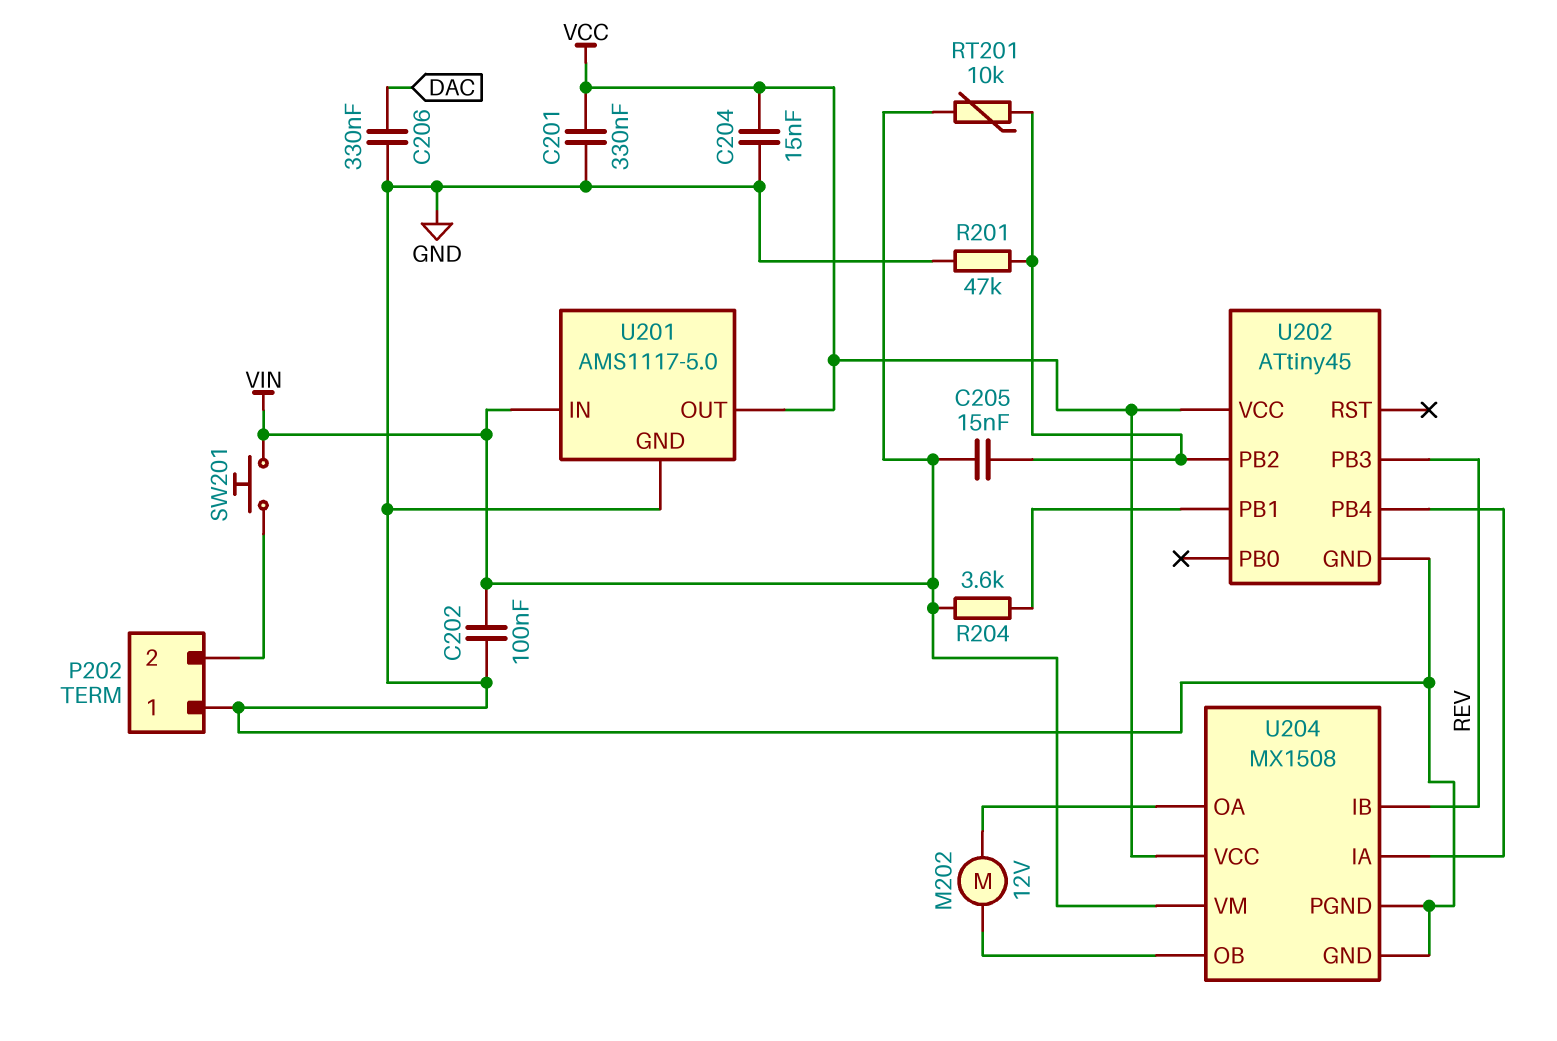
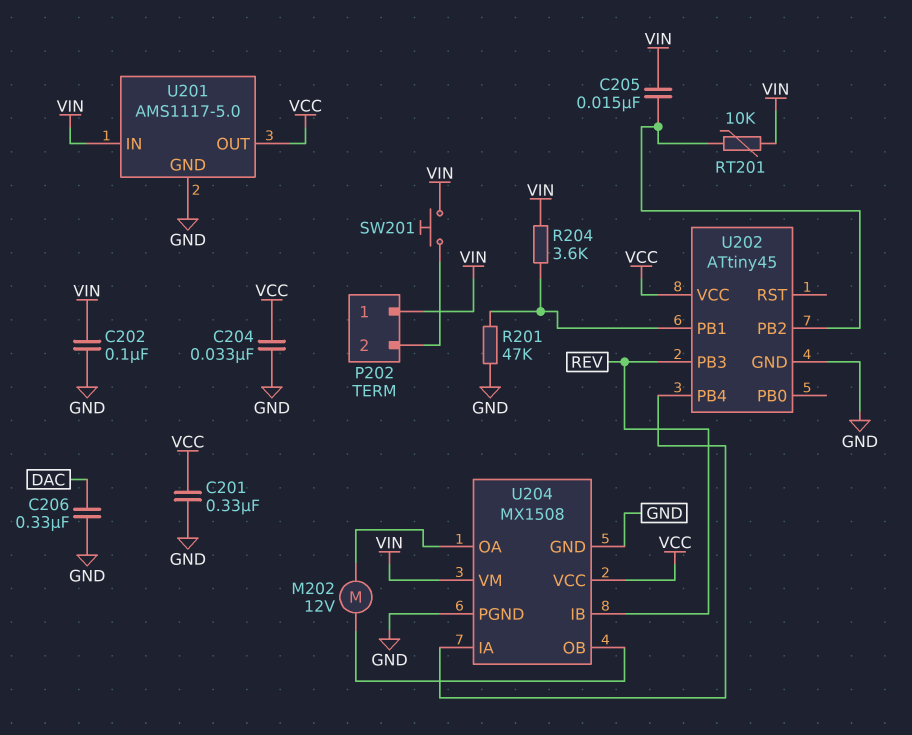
C204: 15nF (GND, VCC) -> 33nF (GND, VCC)
P202 pin 1: GND -> VIN
R201: 47k (GND, U202/PB2) -> 47k (GND, U202/PB1)

